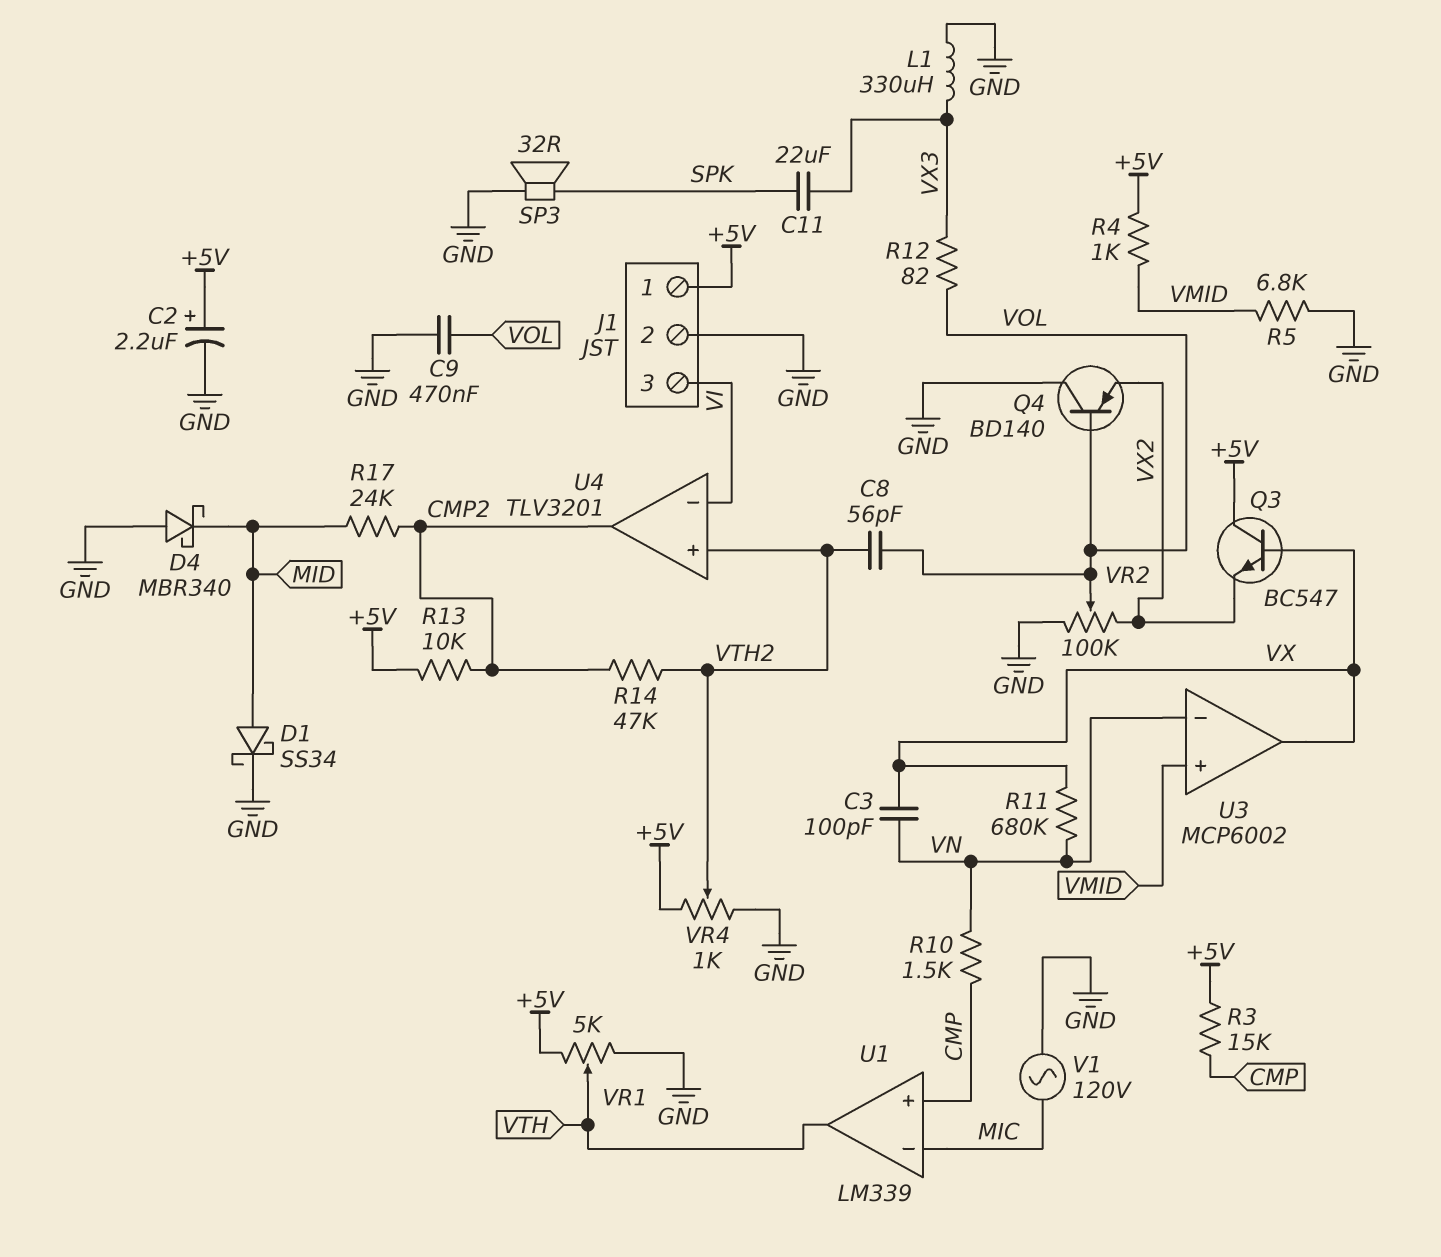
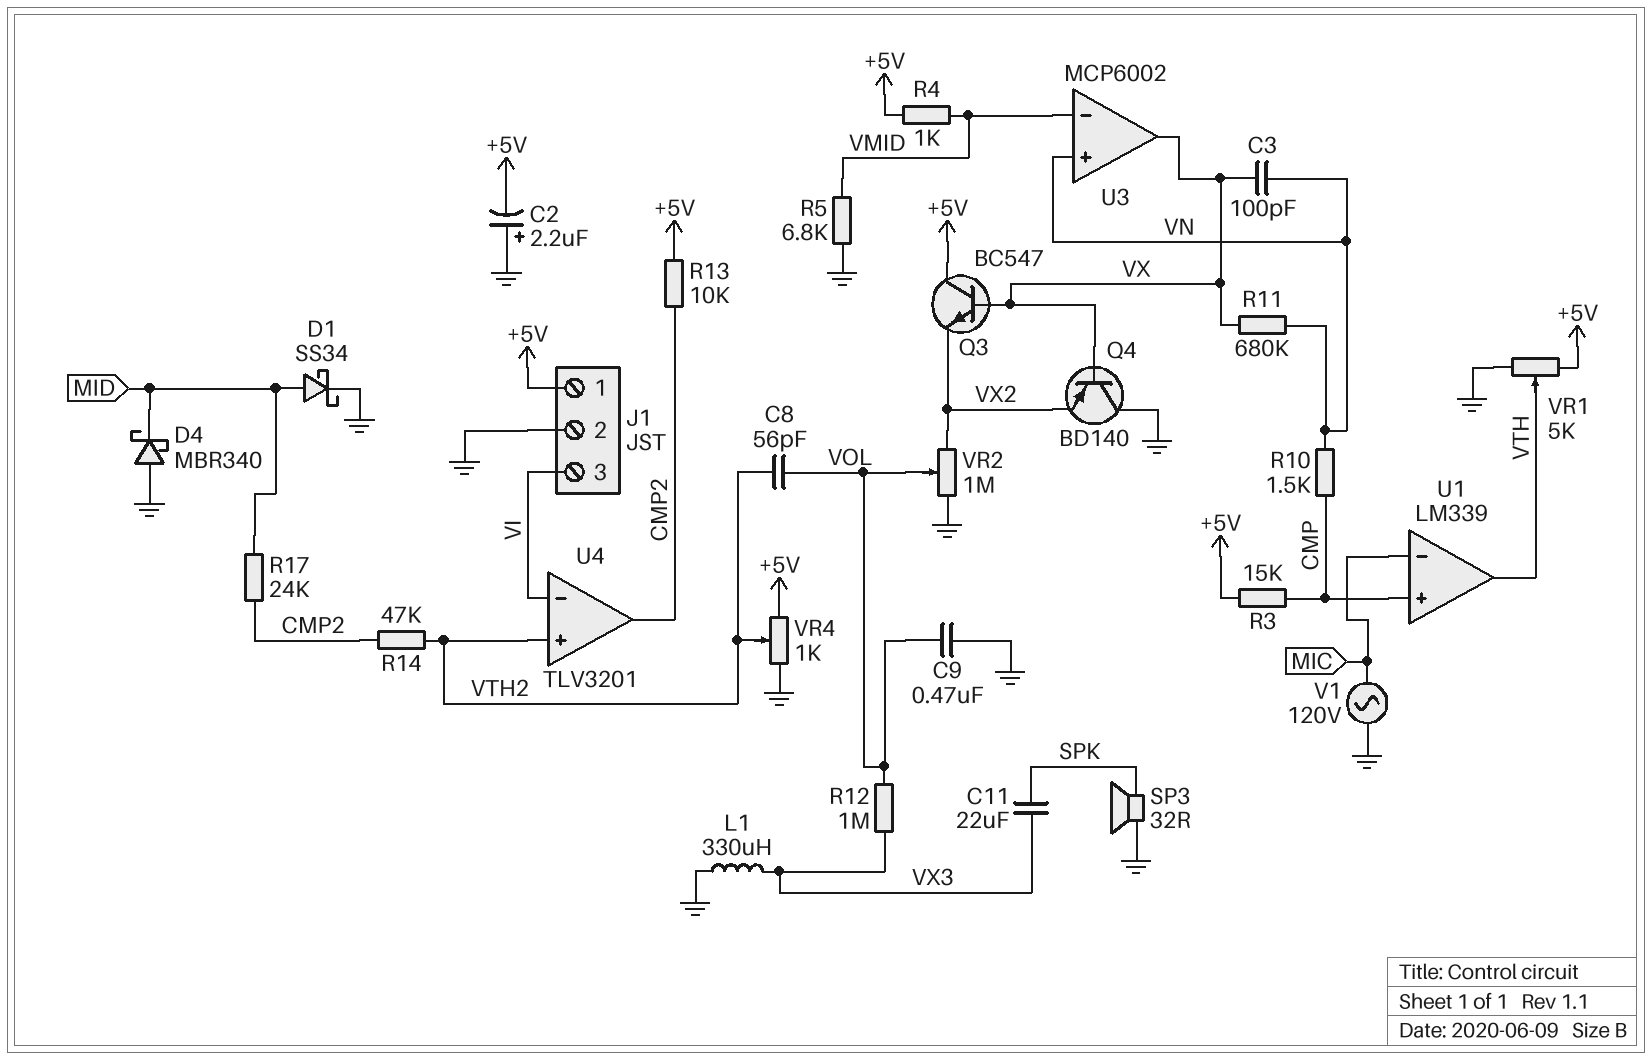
C2: 2.2uF (plus +5V, minus GND) -> 2.2uF (plus GND, minus +5V)
Q4: PNP BD140 (B VOL, C GND, E VX2) -> PNP BD140 (B VX, C GND, E VX2)
R12: 82 (VOL, VX3) -> 1M (VOL, VX3)
U3 pin in+: VMID -> VN
U3 pin in-: VN -> VMID
VR2: 100k (GND, VX2, wiper VOL) -> 1M (GND, VX2, wiper VOL)

